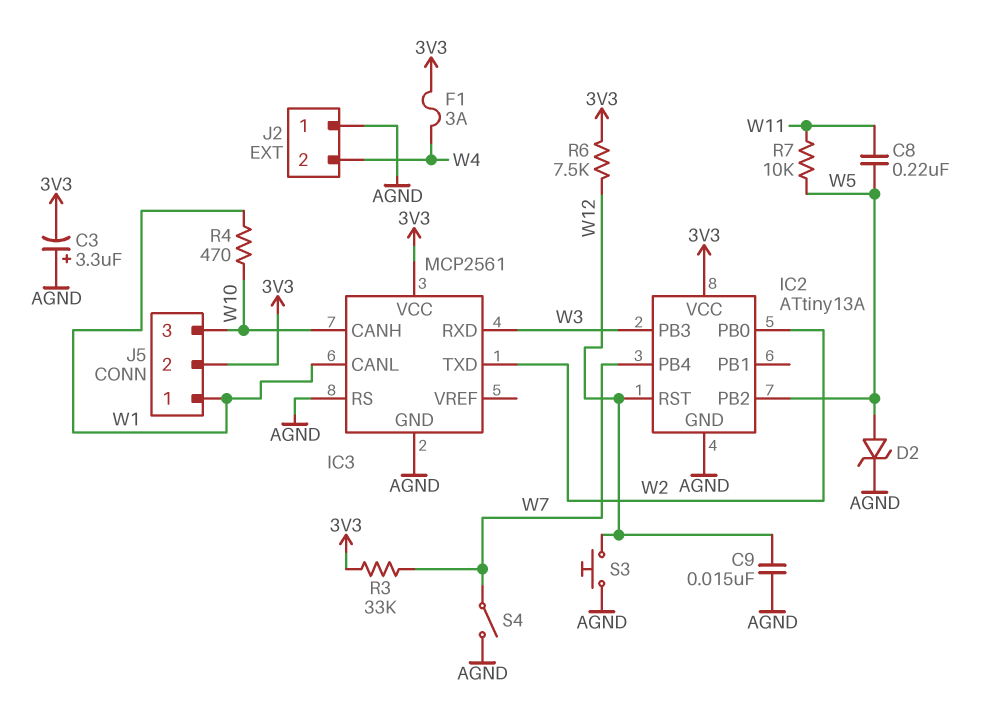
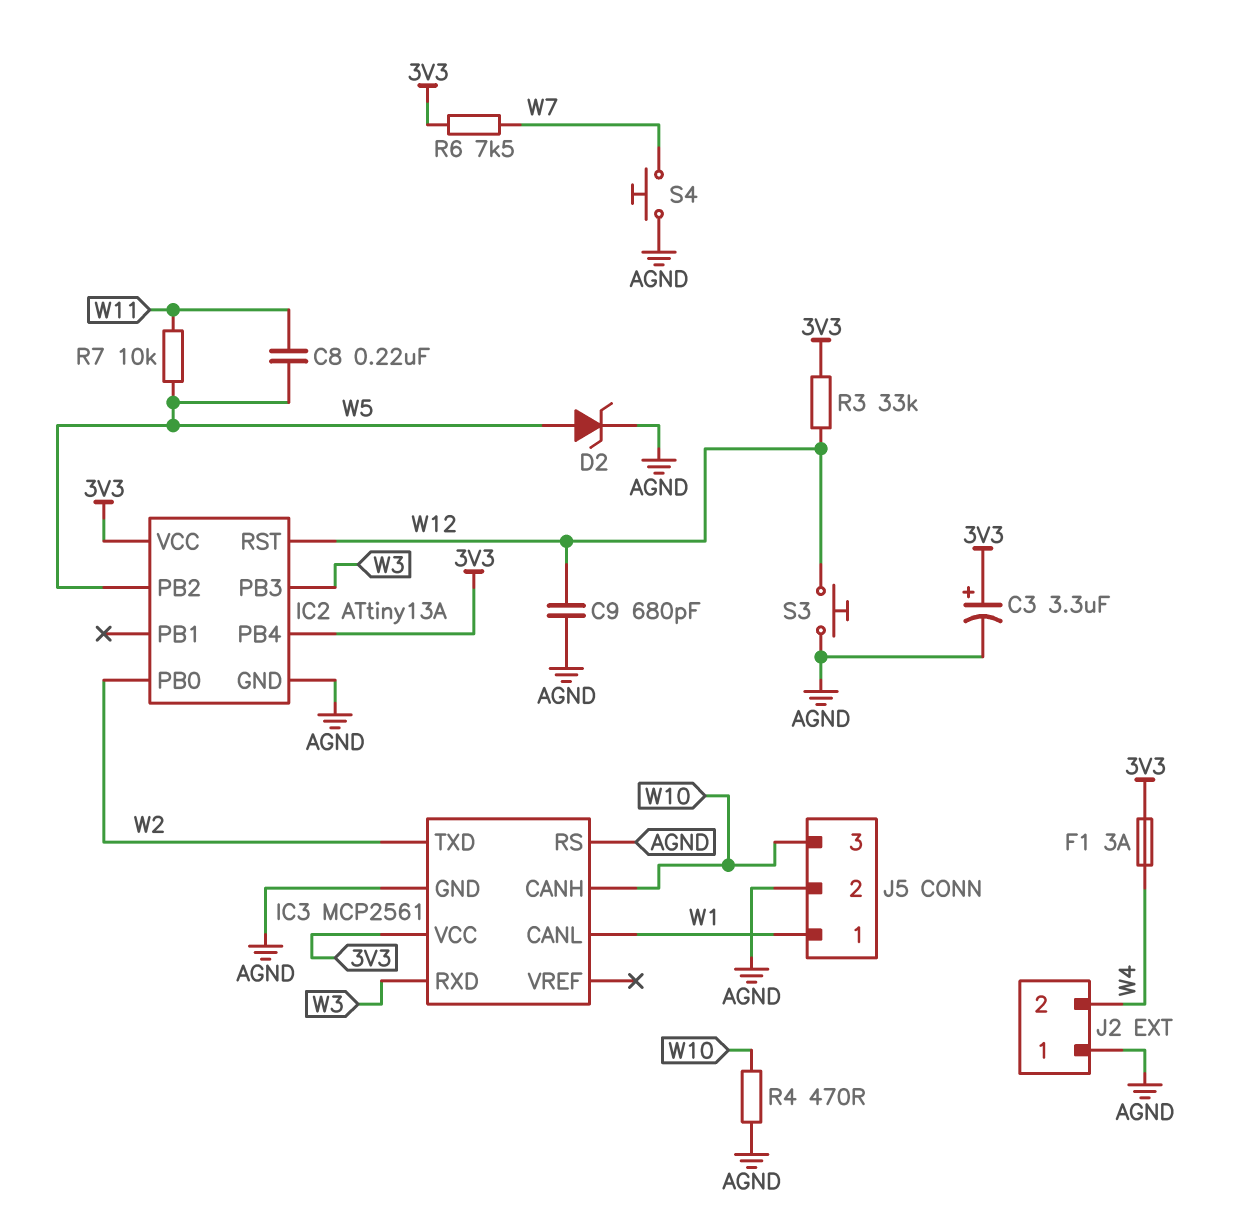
C3: 3.3uF (plus AGND, minus 3V3) -> 3.3uF (plus 3V3, minus AGND)
C9: 15nF (AGND, W12) -> 680pF (AGND, W12)
IC2 pin PB4: W7 -> 3V3
J5 pin 2: 3V3 -> AGND
R3: 33k (3V3, W7) -> 33k (3V3, W12)
R4: 470 (W1, W10) -> 470 (AGND, W10)
R6: 7.5k (3V3, W12) -> 7.5k (3V3, W7)
S4: switch (AGND, W7) -> button (AGND, W7)

